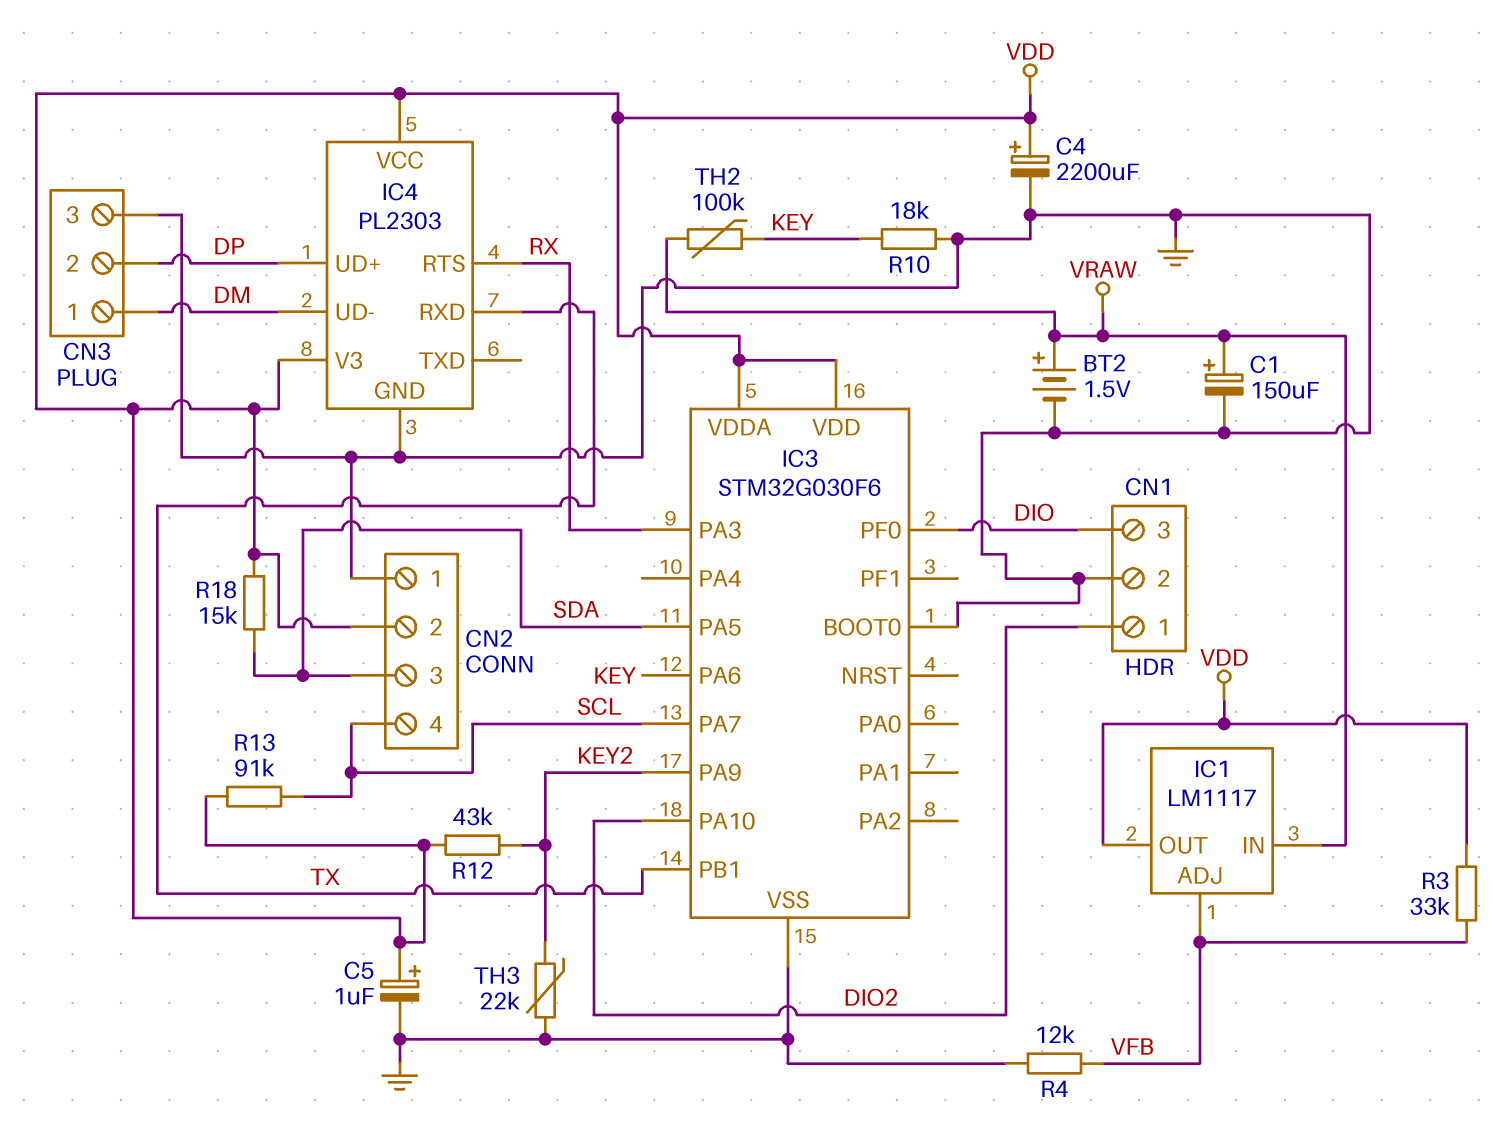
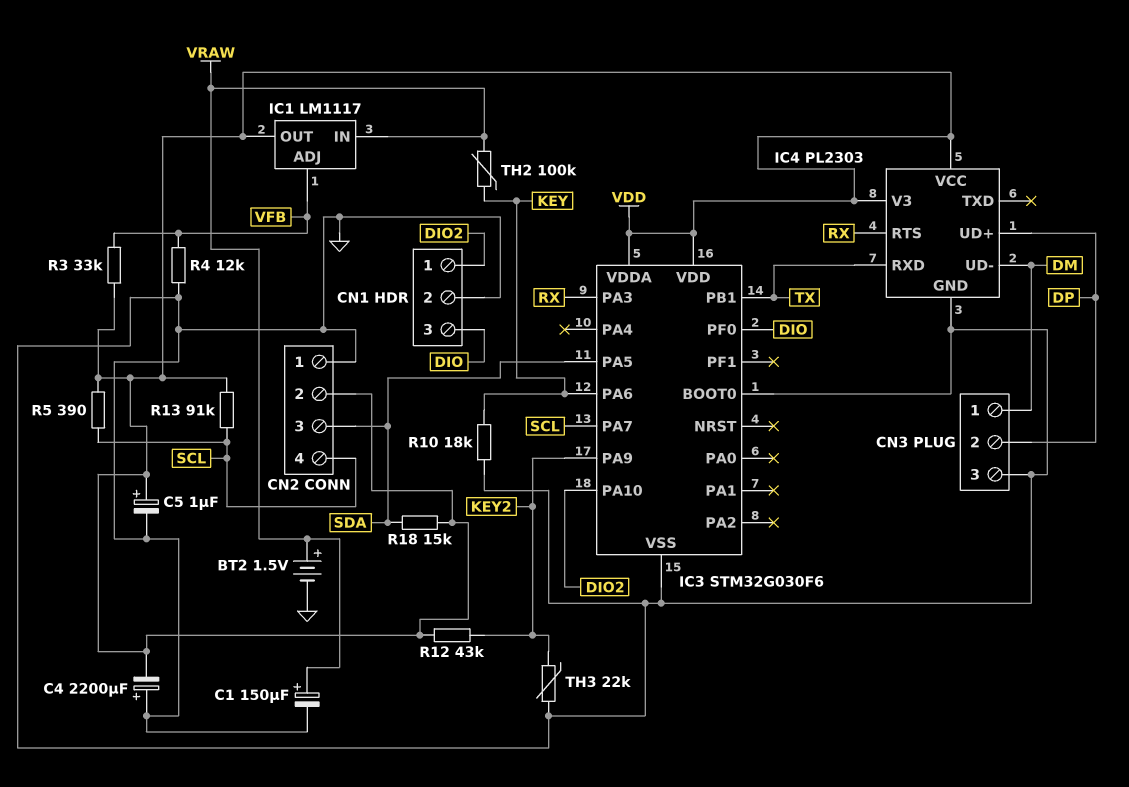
C4: 2200uF (plus VDD, minus GND) -> 2200uF (plus GND, minus VDD)
R5: none -> 390 (SCL, VDD)

